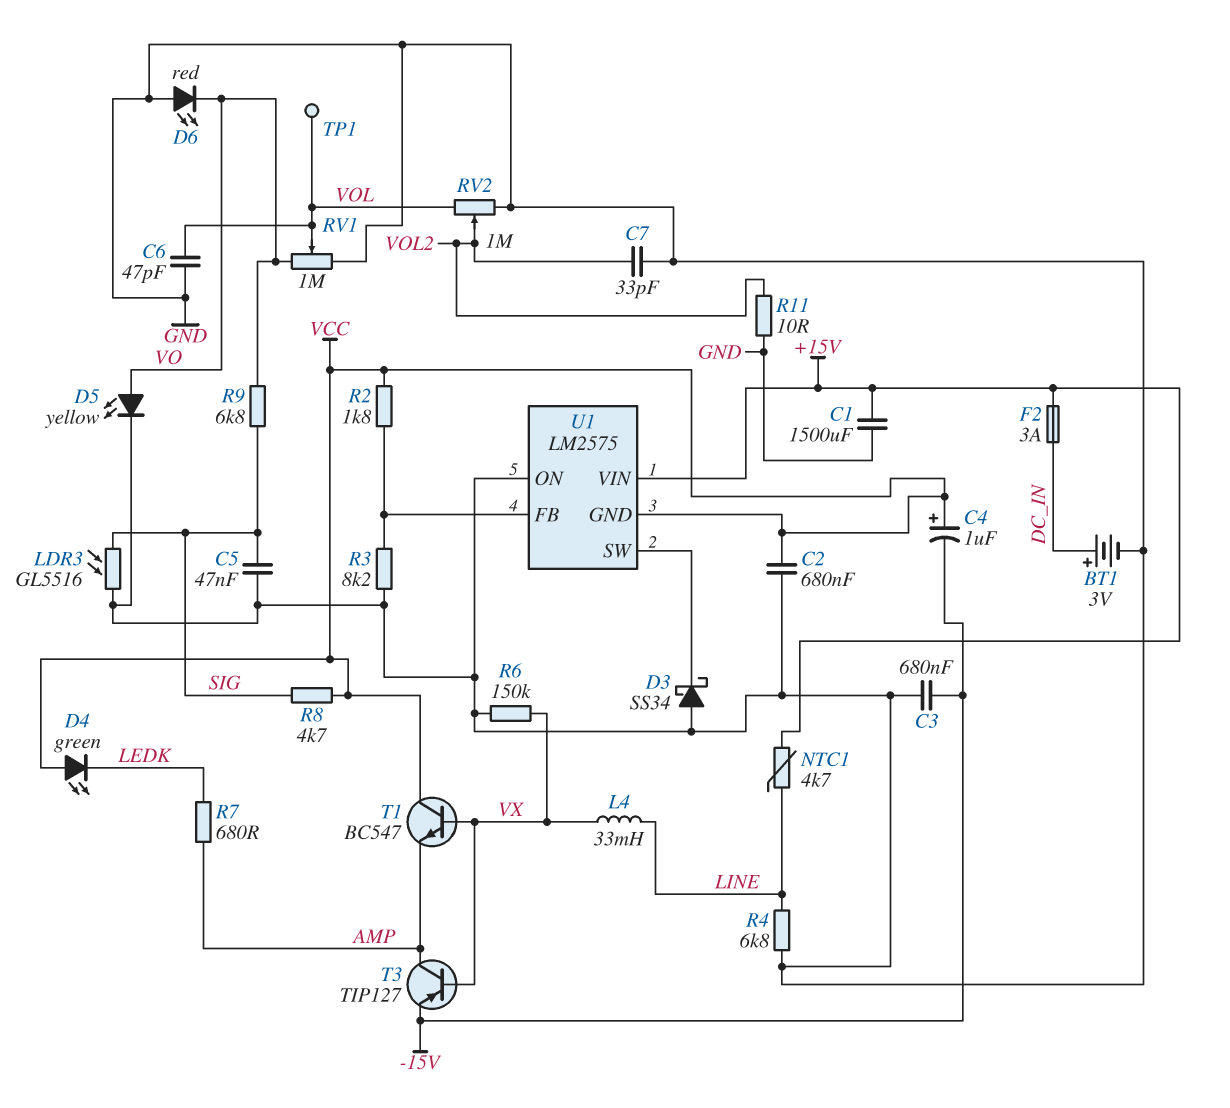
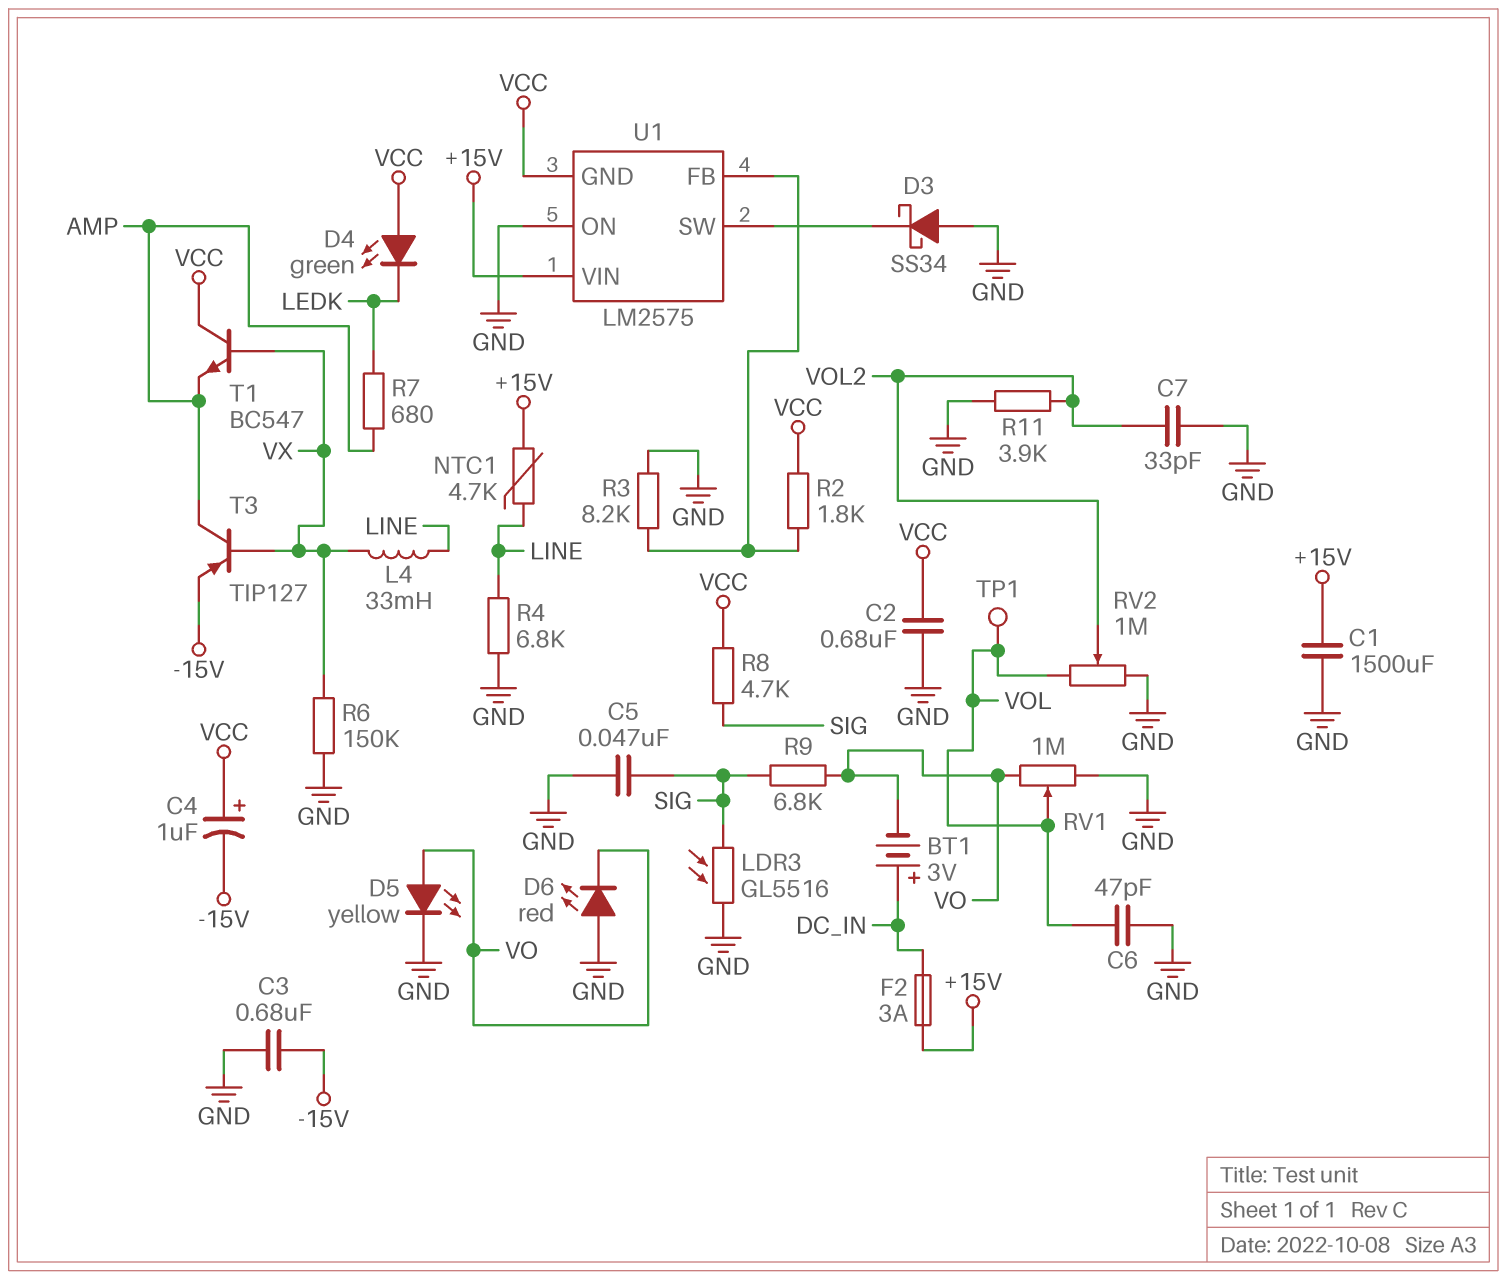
BT1: 3V (plus DC_IN, minus GND) -> 3V (plus DC_IN, minus VO)
R11: 10 (GND, VOL2) -> 3.9k (GND, VOL2)

